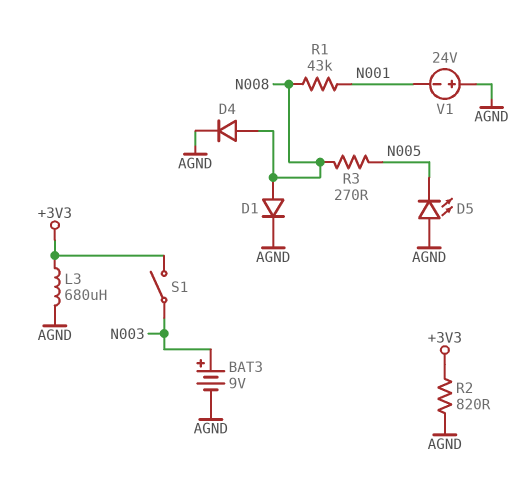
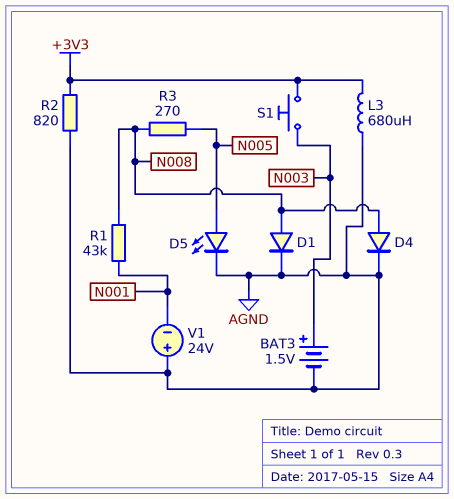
BAT3: 9V (plus N003, minus AGND) -> 1.5V (plus N003, minus AGND)
D5: LED (A AGND, K N005) -> LED (A N005, K AGND)
S1: switch (+3V3, N003) -> button (+3V3, N003)

